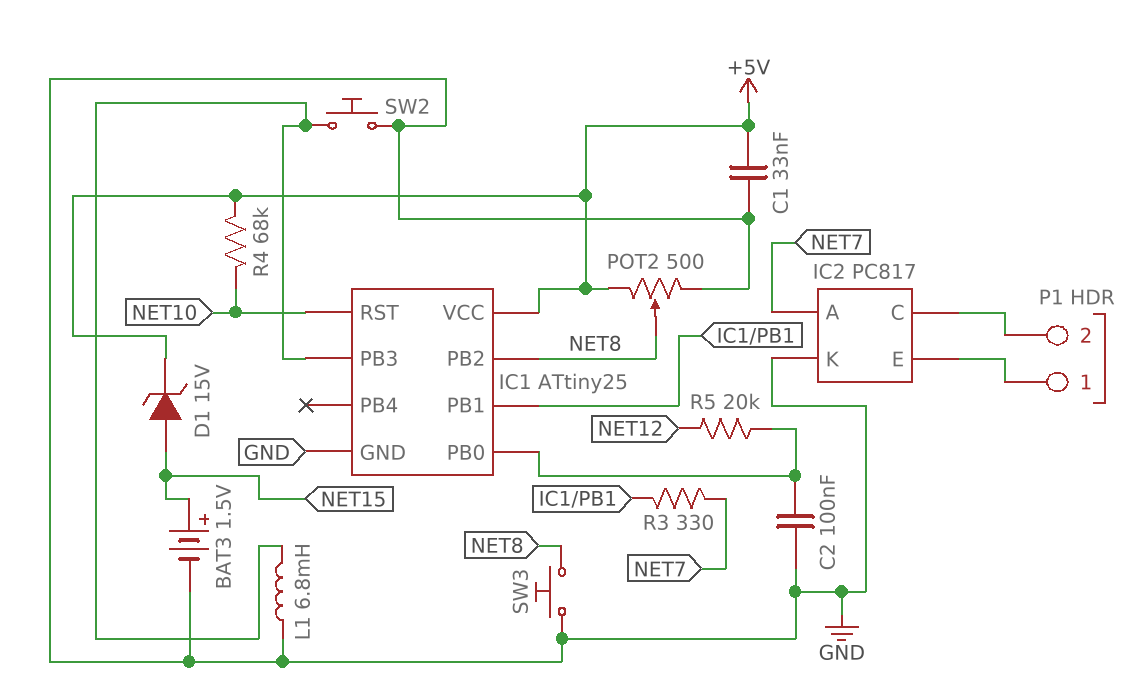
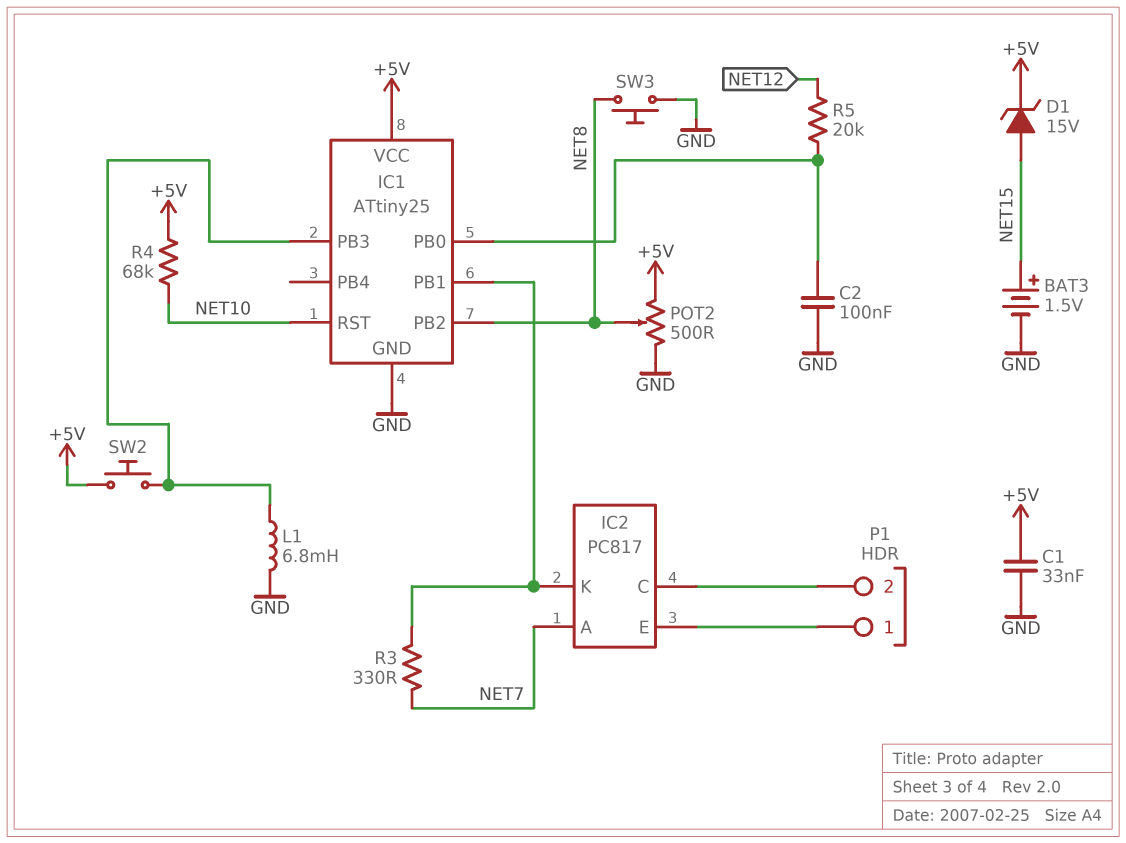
IC2 pin K: GND -> IC1/PB1
SW2: button (GND, IC1/PB3) -> button (+5V, IC1/PB3)

